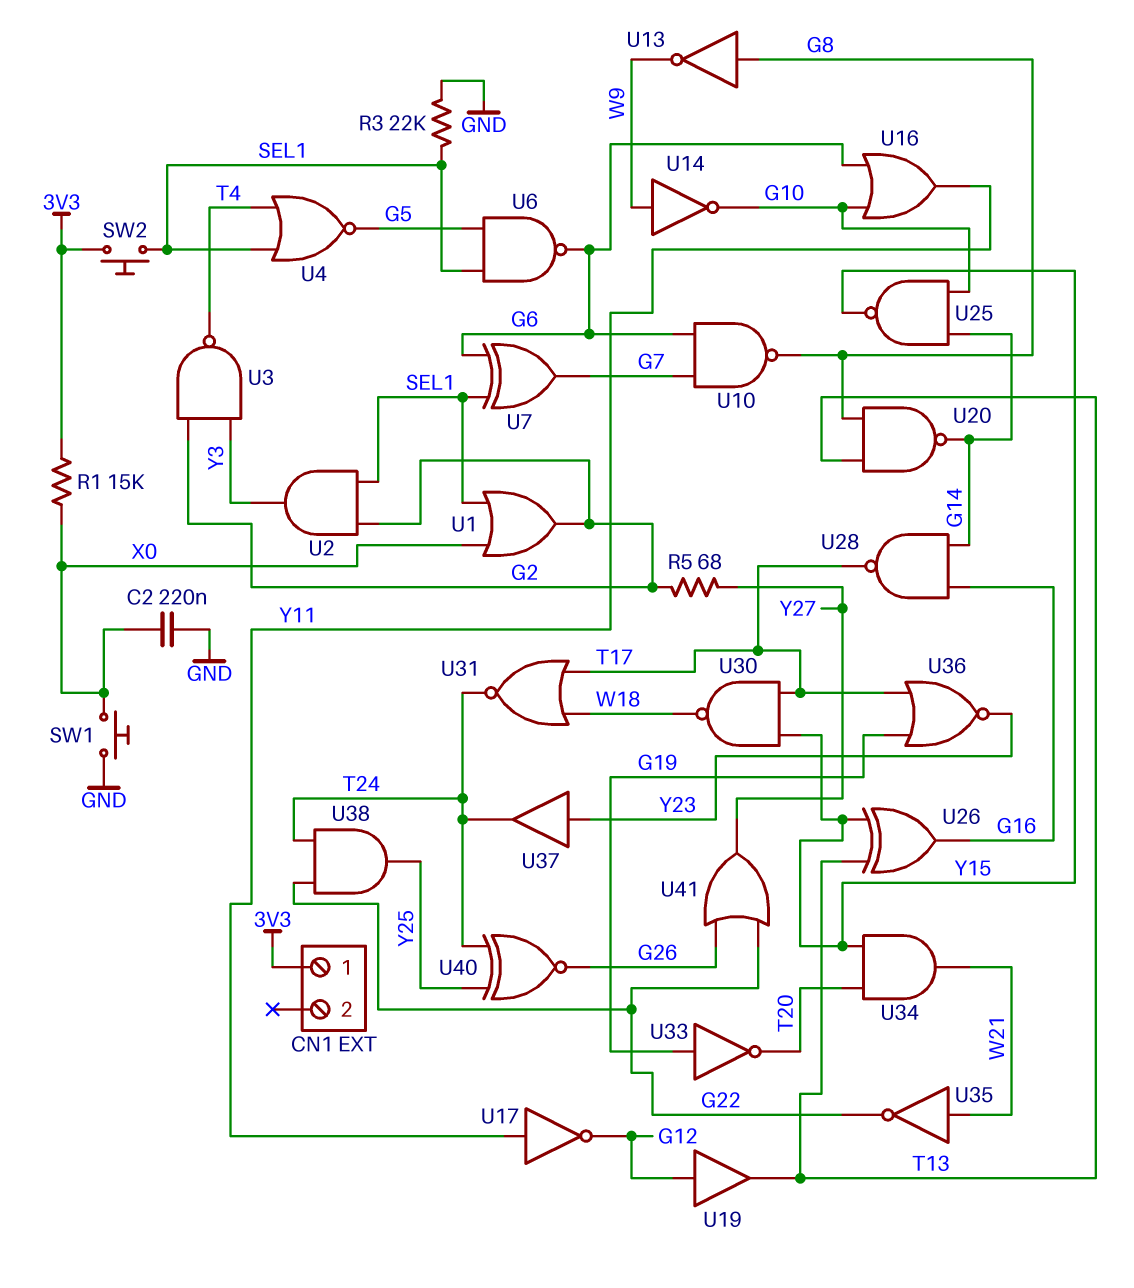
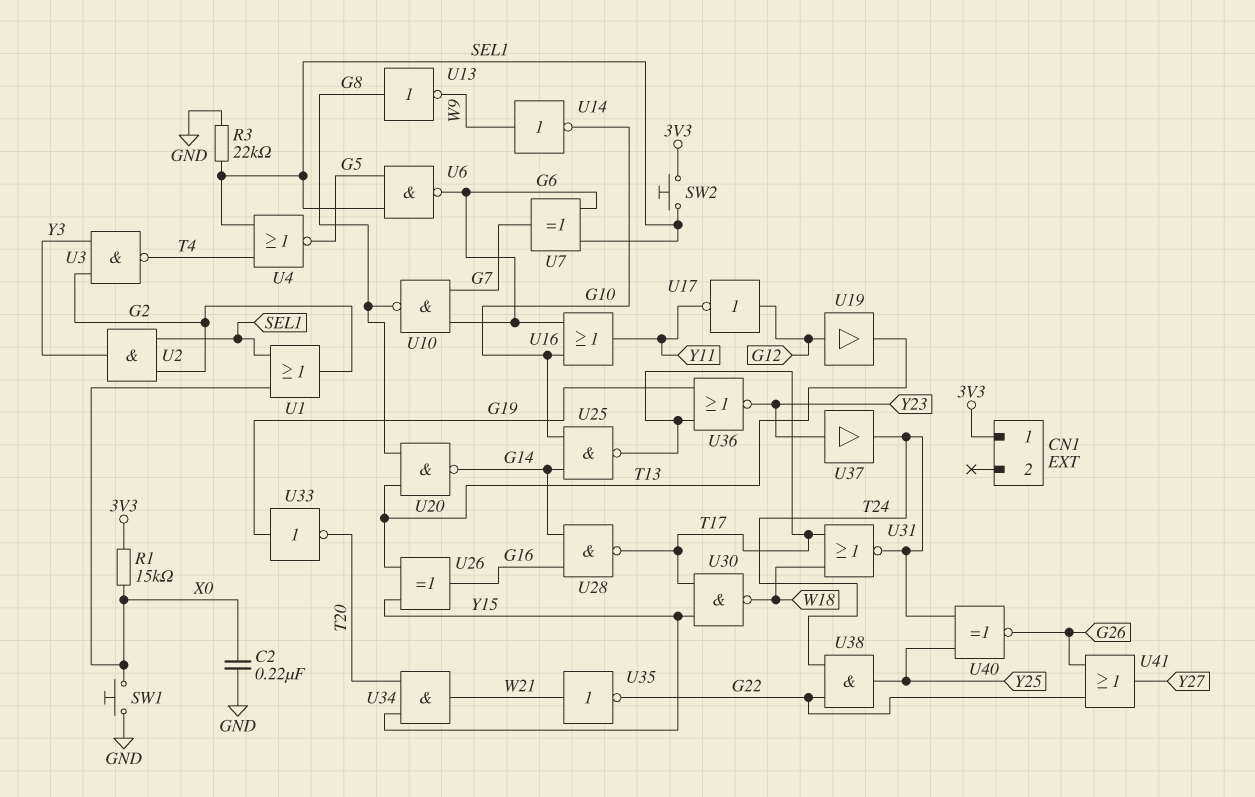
R5: 68 (G2, Y27) -> none
U17: NOT (in Y11, out G12) -> NOT (in G12, out Y11)
U25: NAND (in G10, in G14, out Y15) -> NAND (in G10, in G14, out T17)

